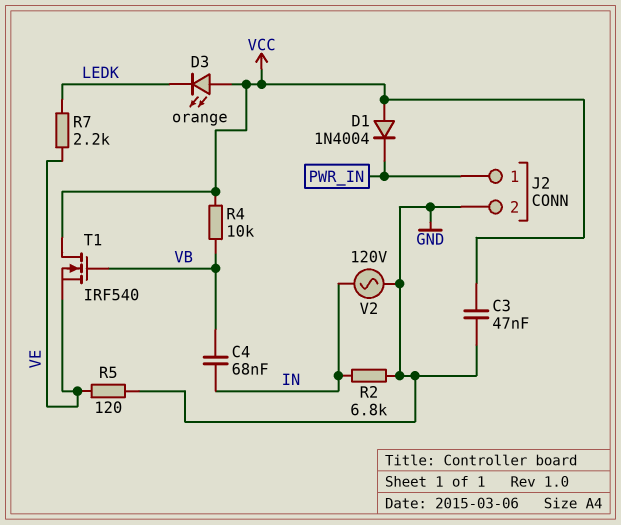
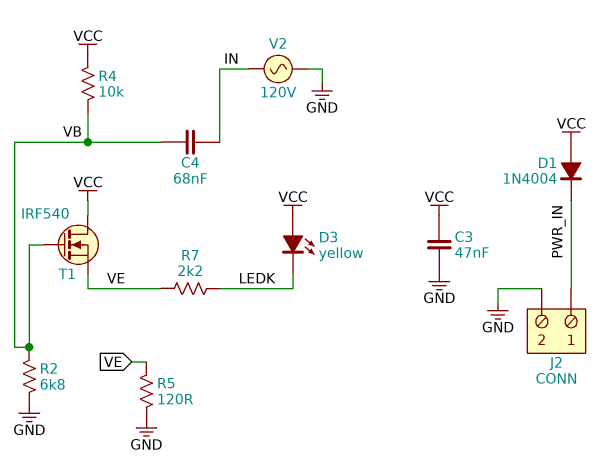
D3: LED orange (A VCC, K LEDK) -> LED yellow (A VCC, K LEDK)
R2: 6.8k (GND, IN) -> 6.8k (GND, VB)

